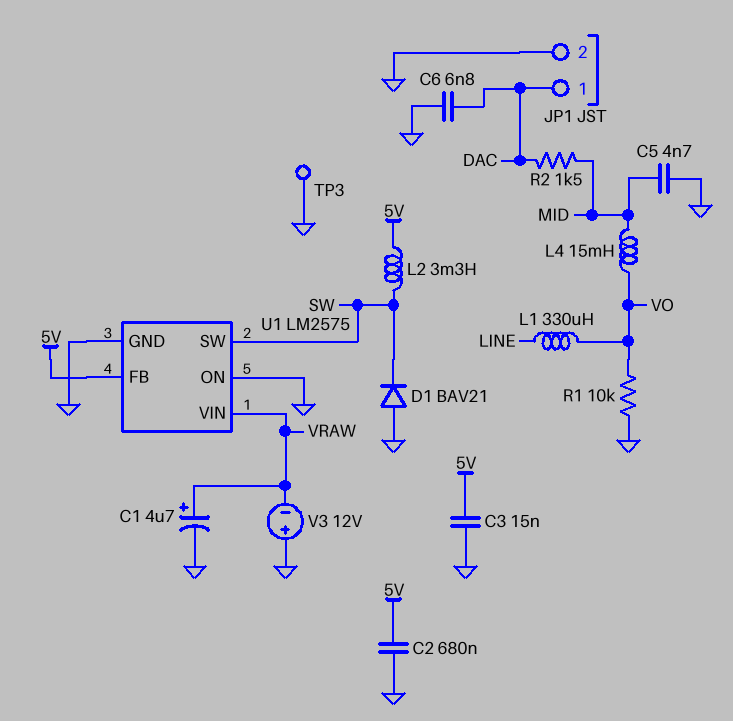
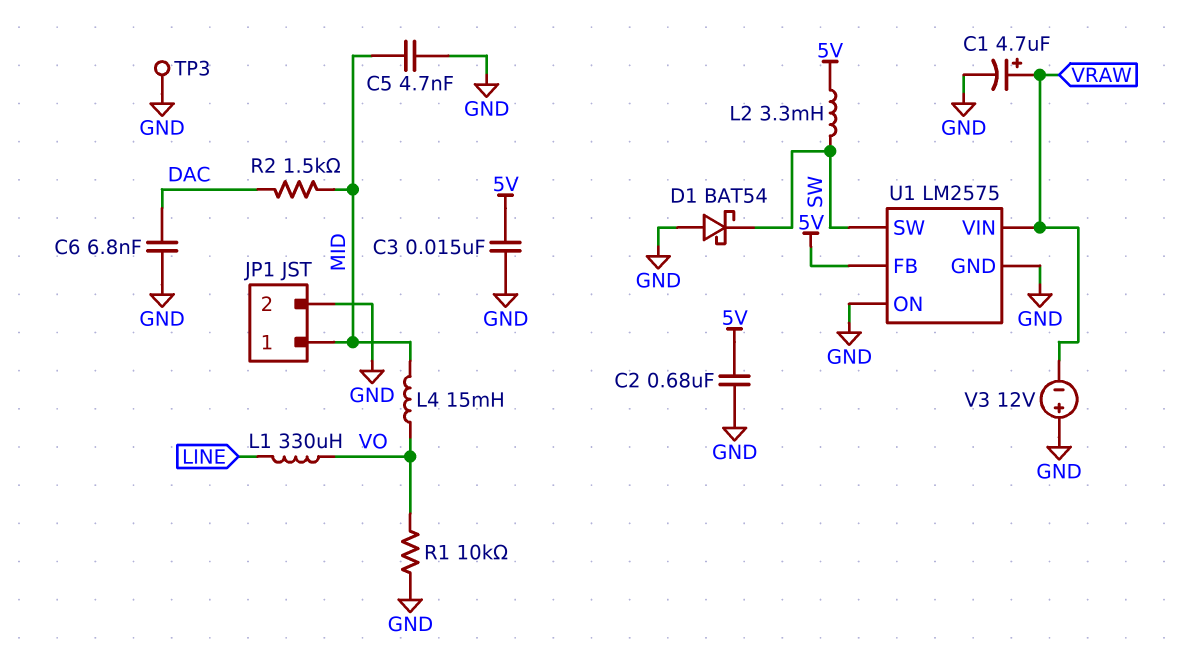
D1: diode BAV21 (A GND, K SW) -> schottky BAT54 (A GND, K SW)
JP1 pin 1: DAC -> MID

